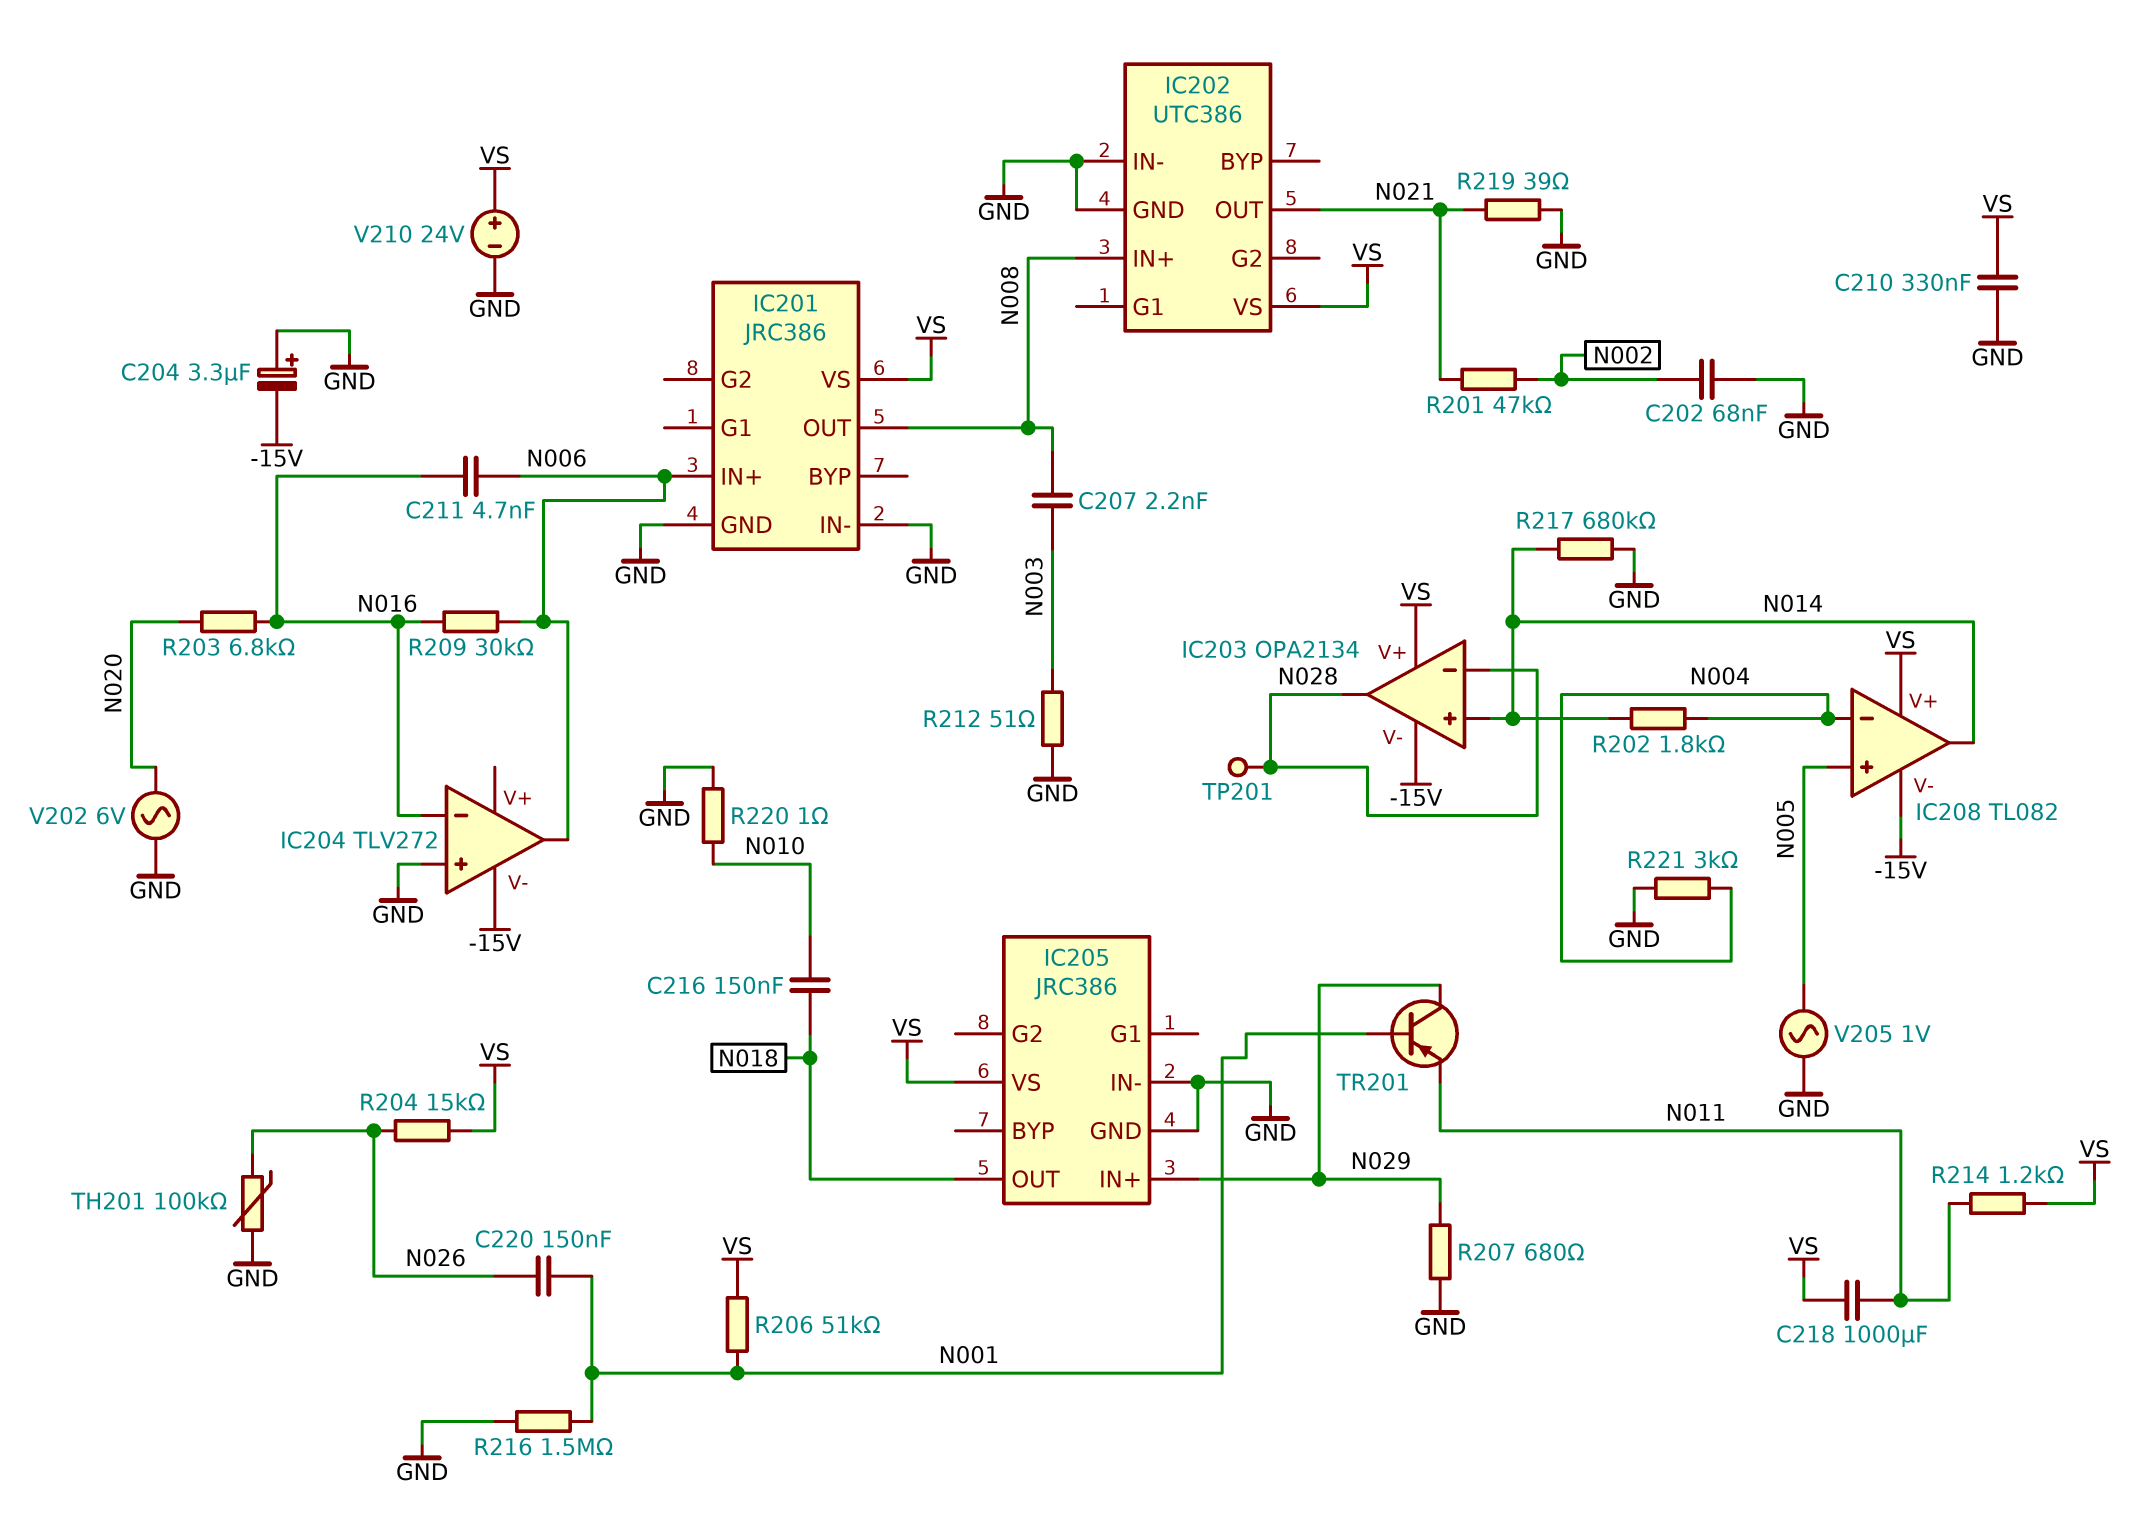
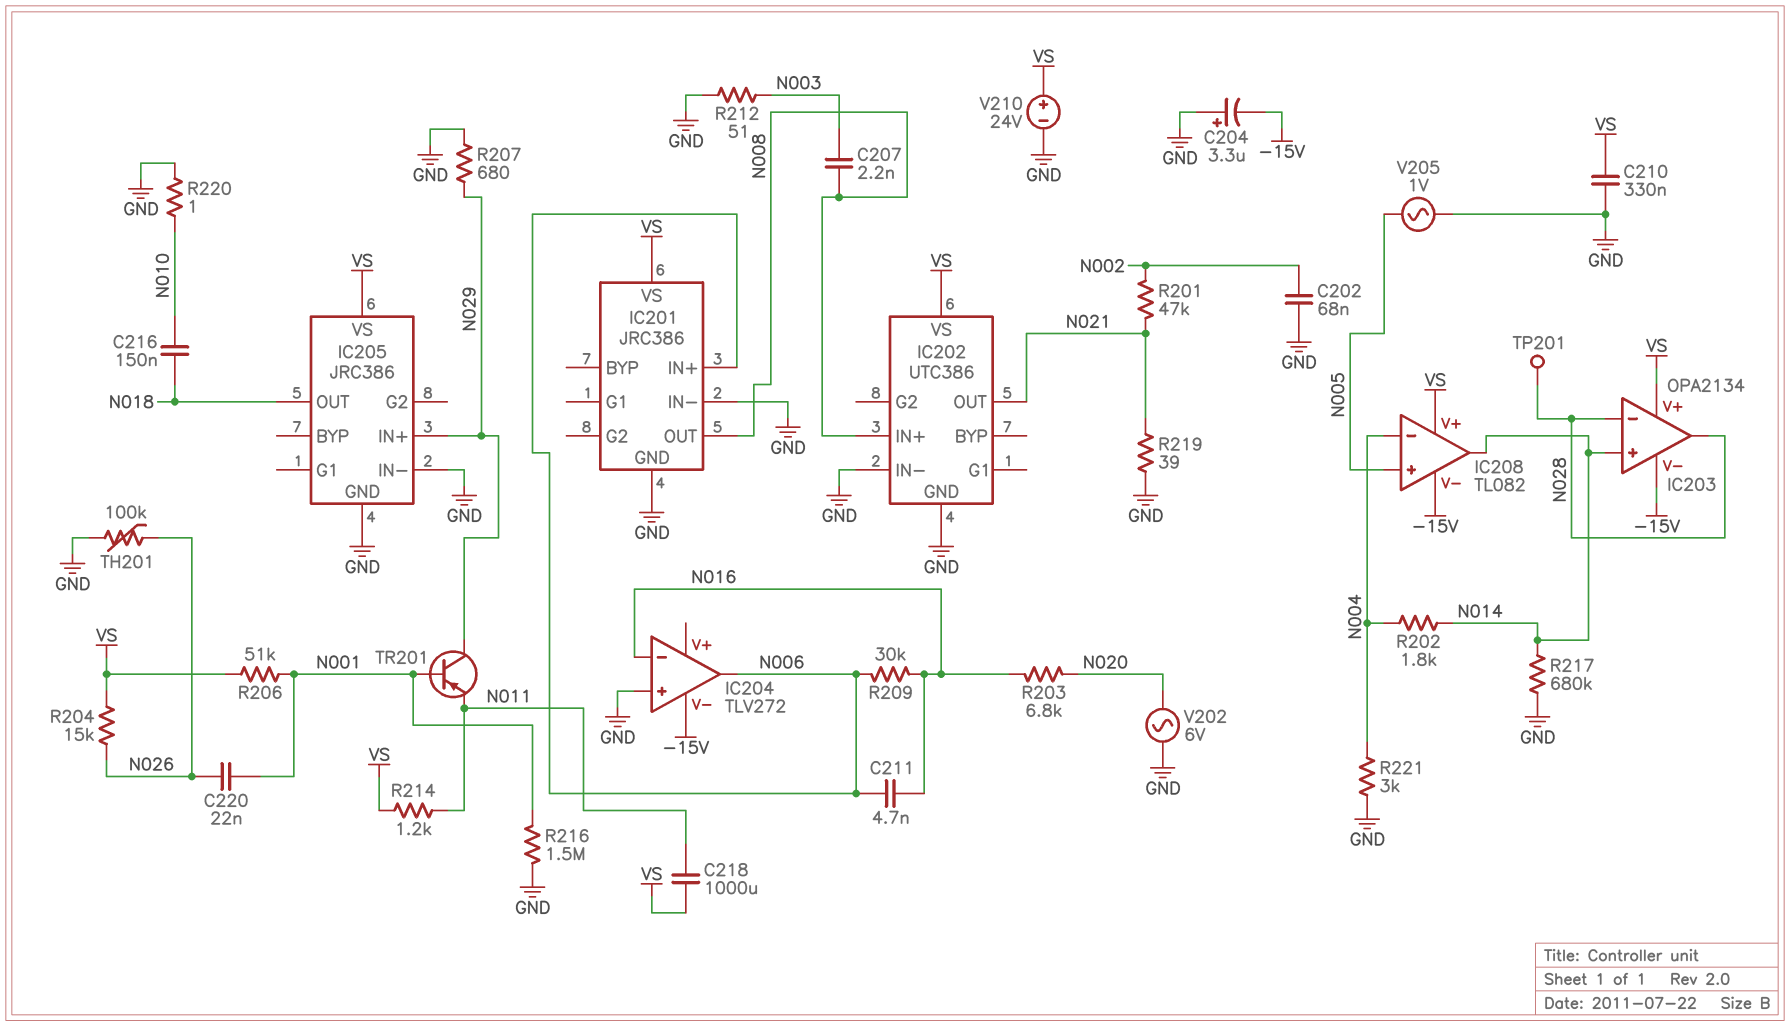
C220: 150nF (N001, N026) -> 22nF (N001, N026)

